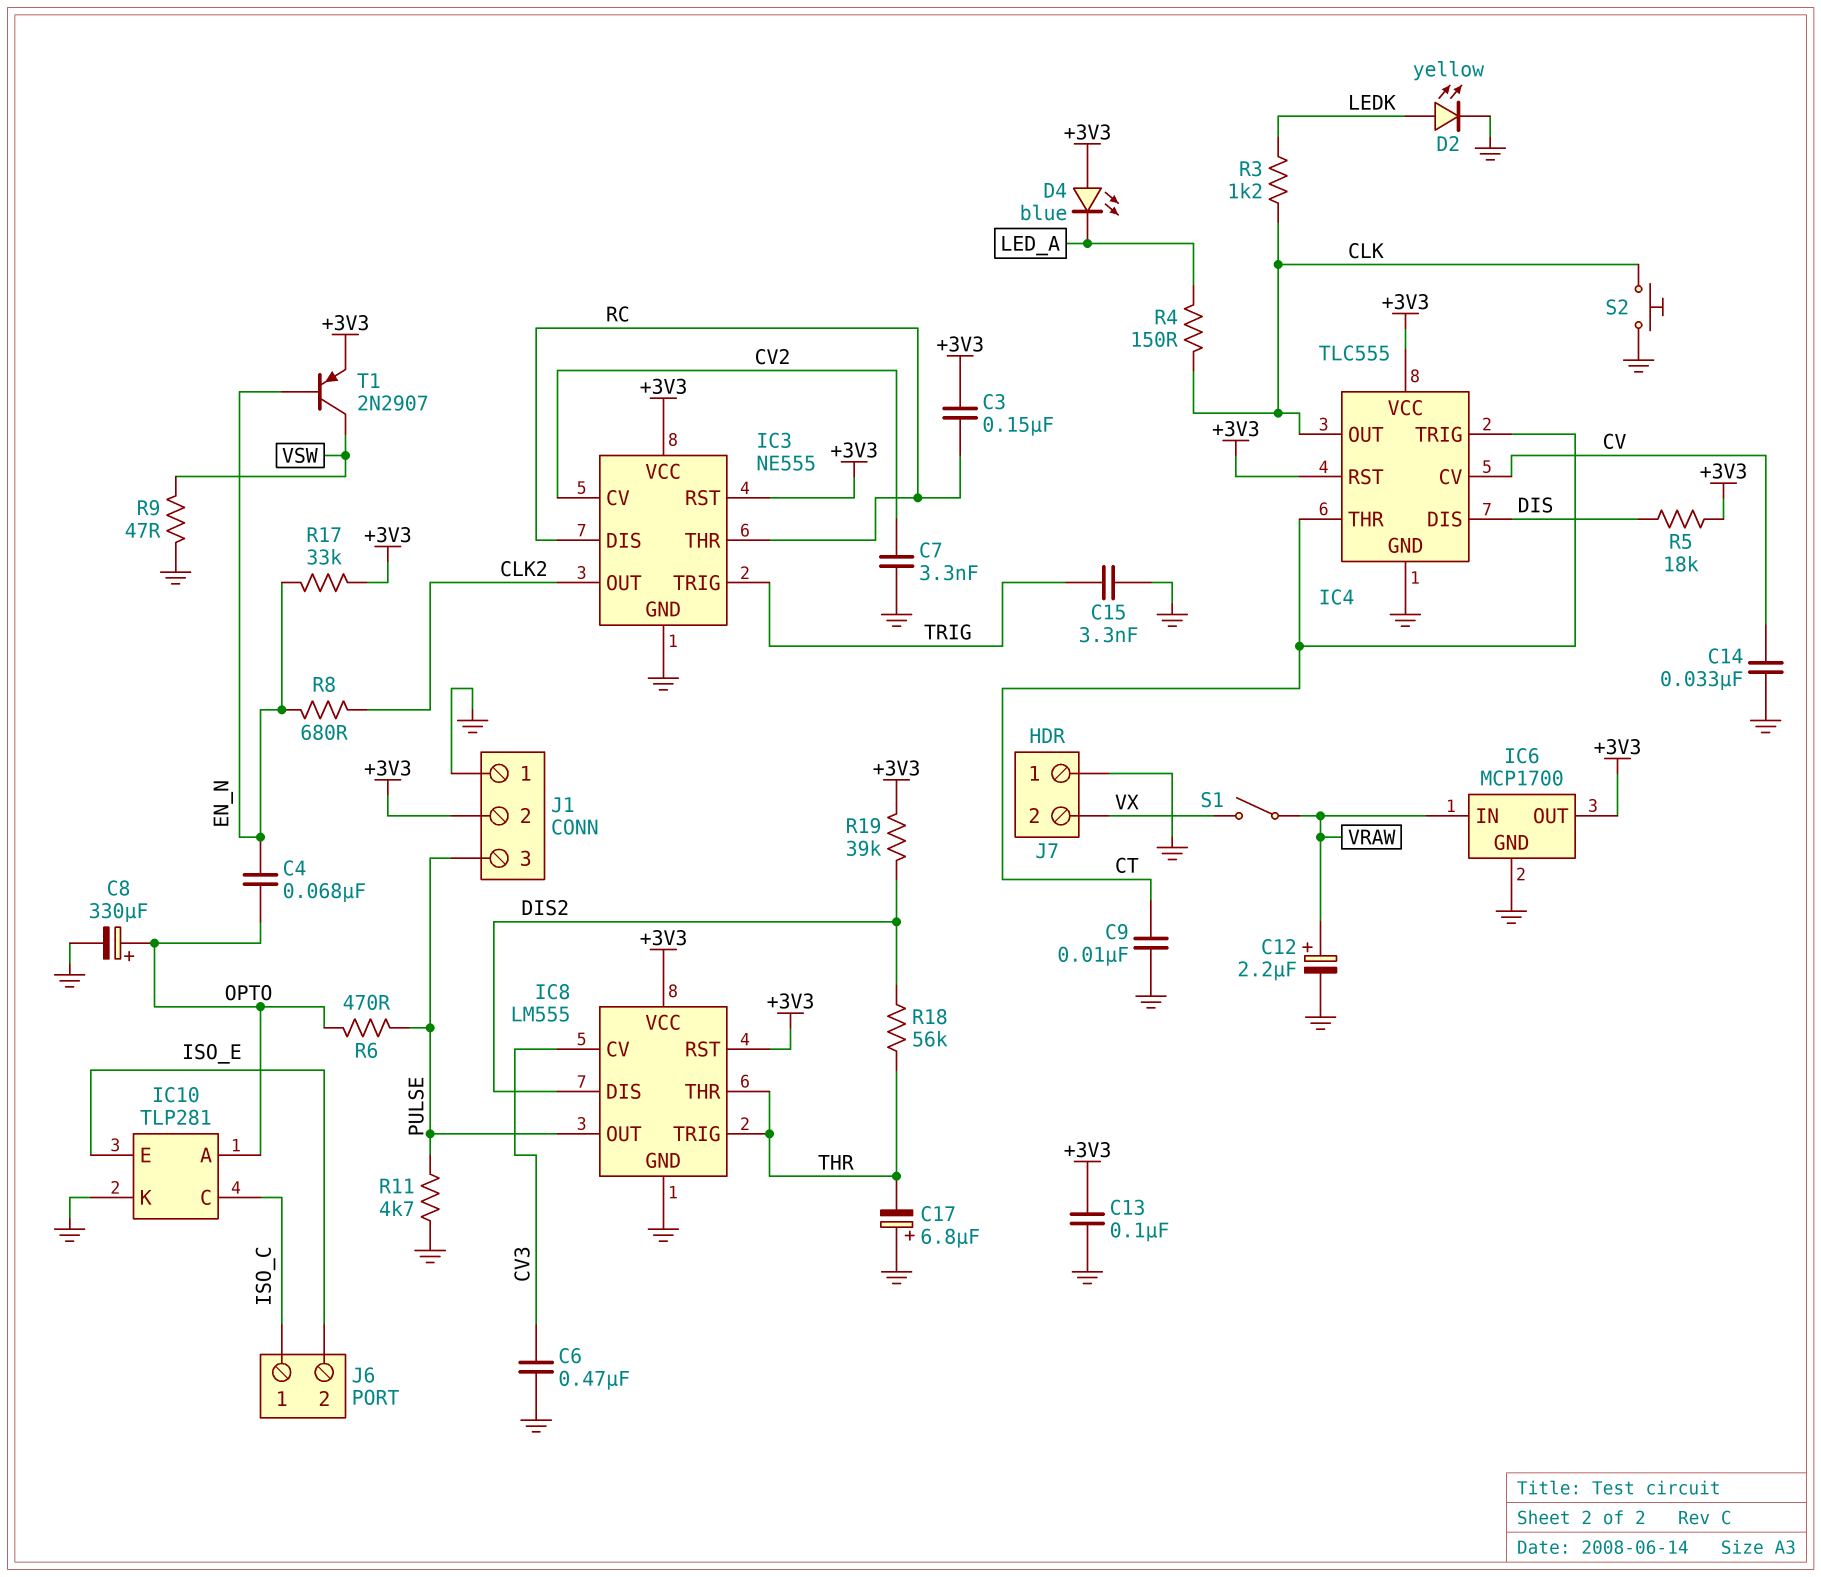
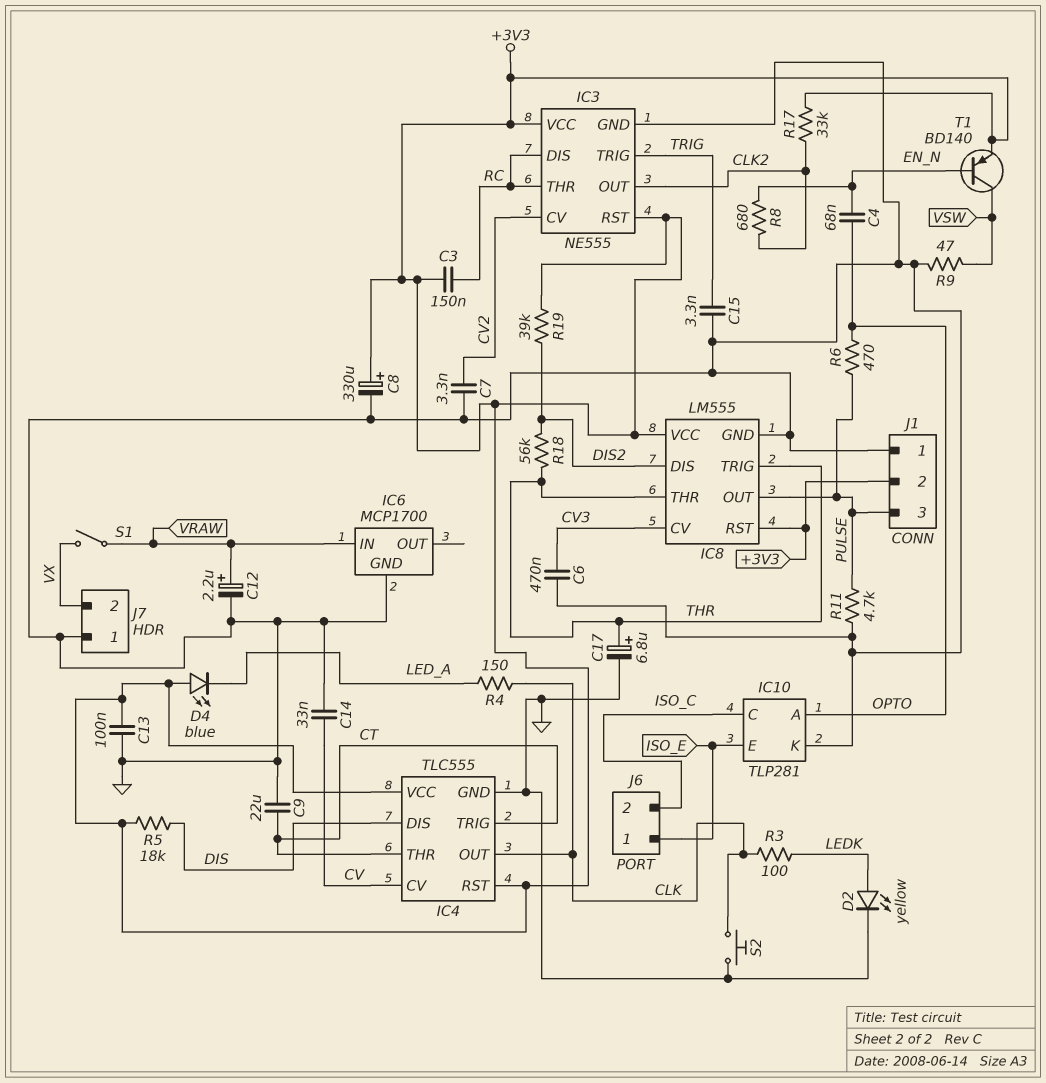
C8: 330uF (plus OPTO, minus GND) -> 330uF (plus +3V3, minus GND)
C9: 10nF (CT, GND) -> 22uF (CT, GND)
C17: 6.8uF (plus GND, minus THR) -> 6.8uF (plus THR, minus GND)
IC6 pin OUT: +3V3 -> none
J6 pin 1: ISO_C -> ISO_E
J6 pin 2: ISO_E -> ISO_C
R3: 1.2k (CLK, LEDK) -> 100 (CLK, LEDK)
R17: 33k (+3V3, EN_N) -> 33k (+3V3, CLK2)
T1: PNP 2N2907 (B EN_N, C VSW, E +3V3) -> PNP BD140 (B EN_N, C VSW, E +3V3)

